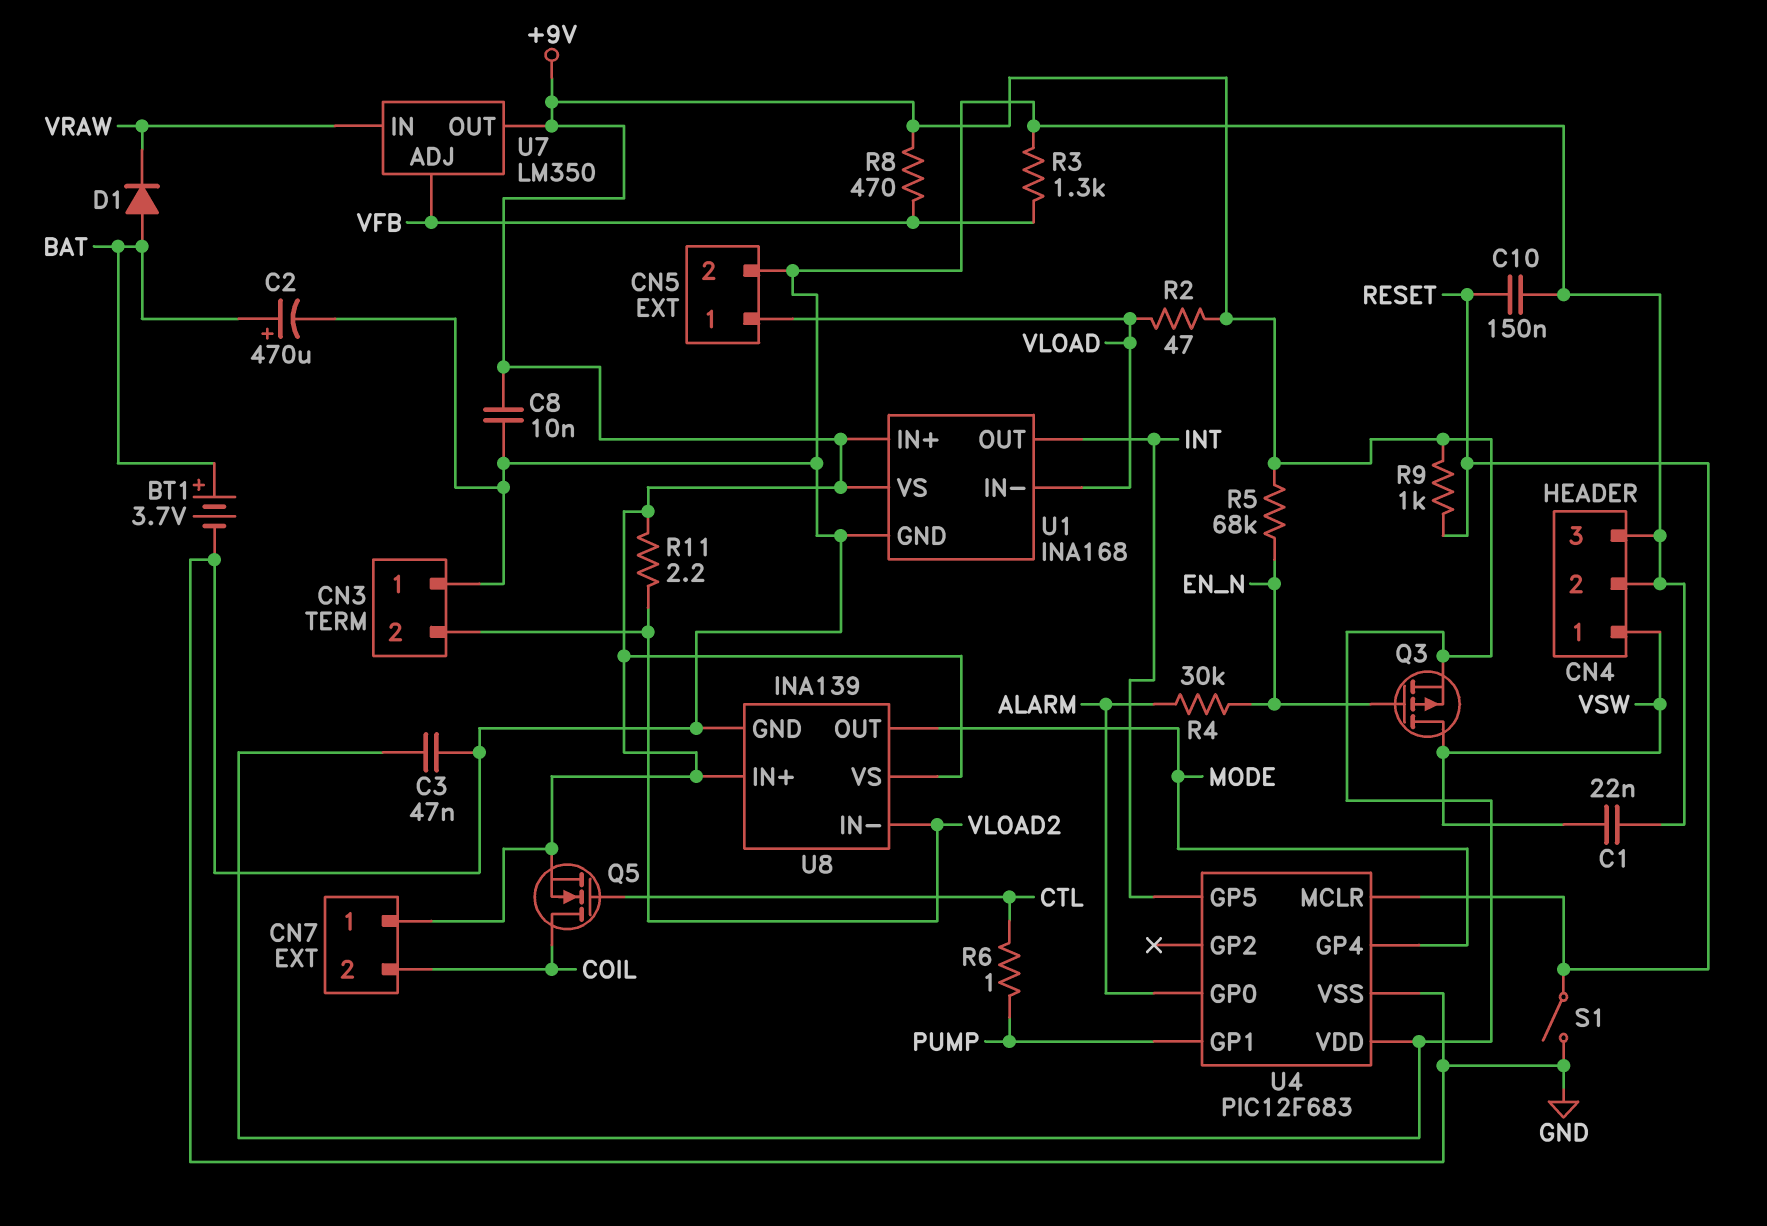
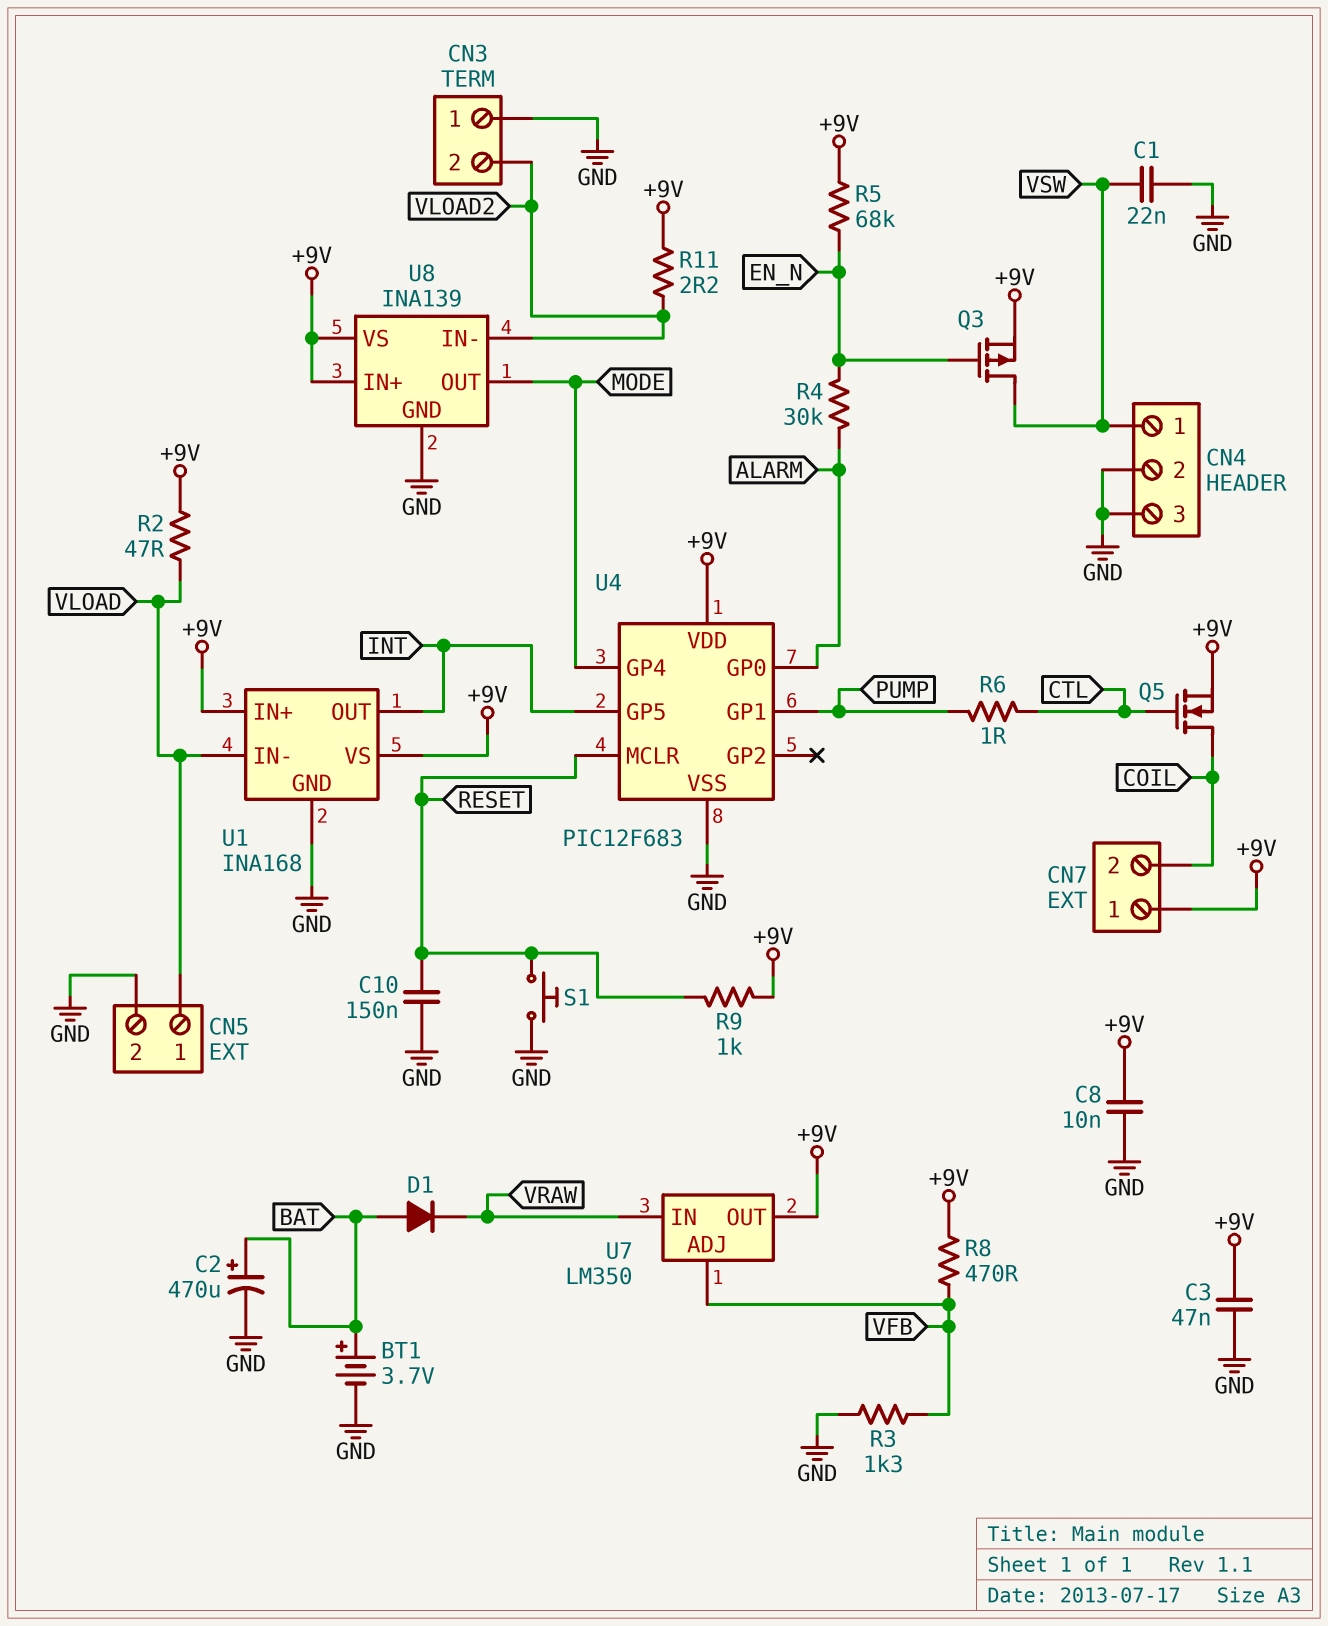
S1: switch (GND, RESET) -> button (GND, RESET)

